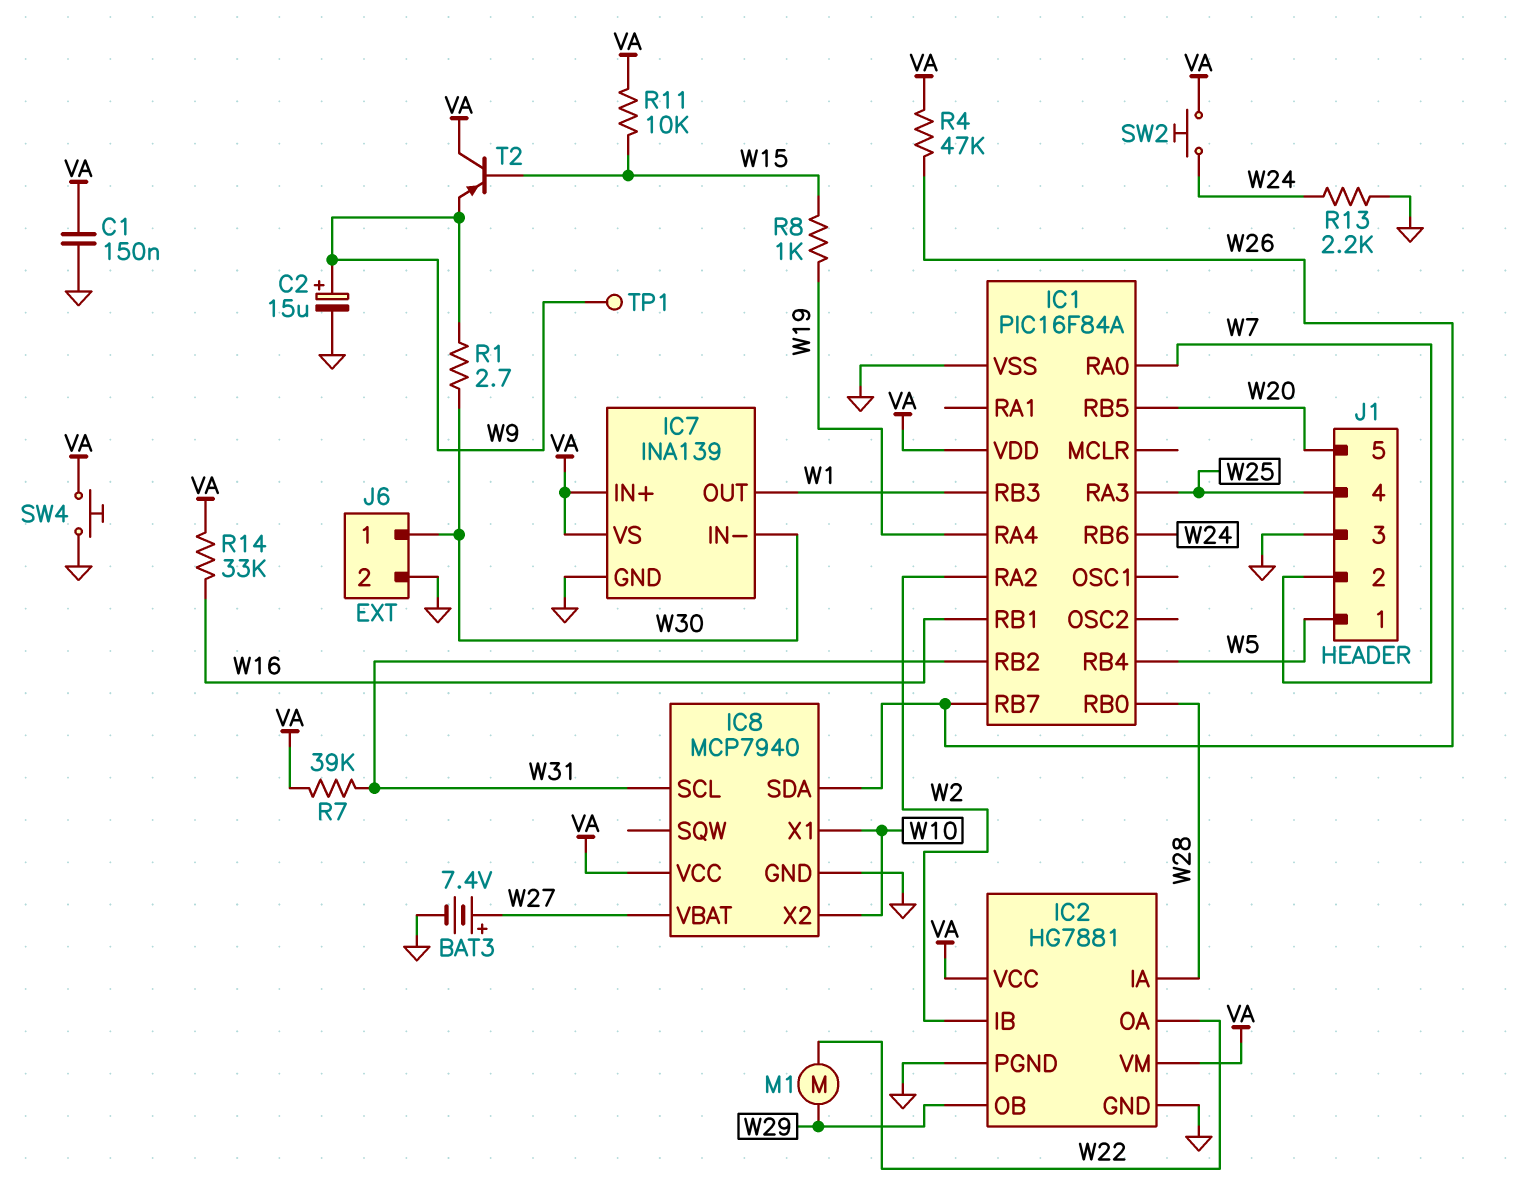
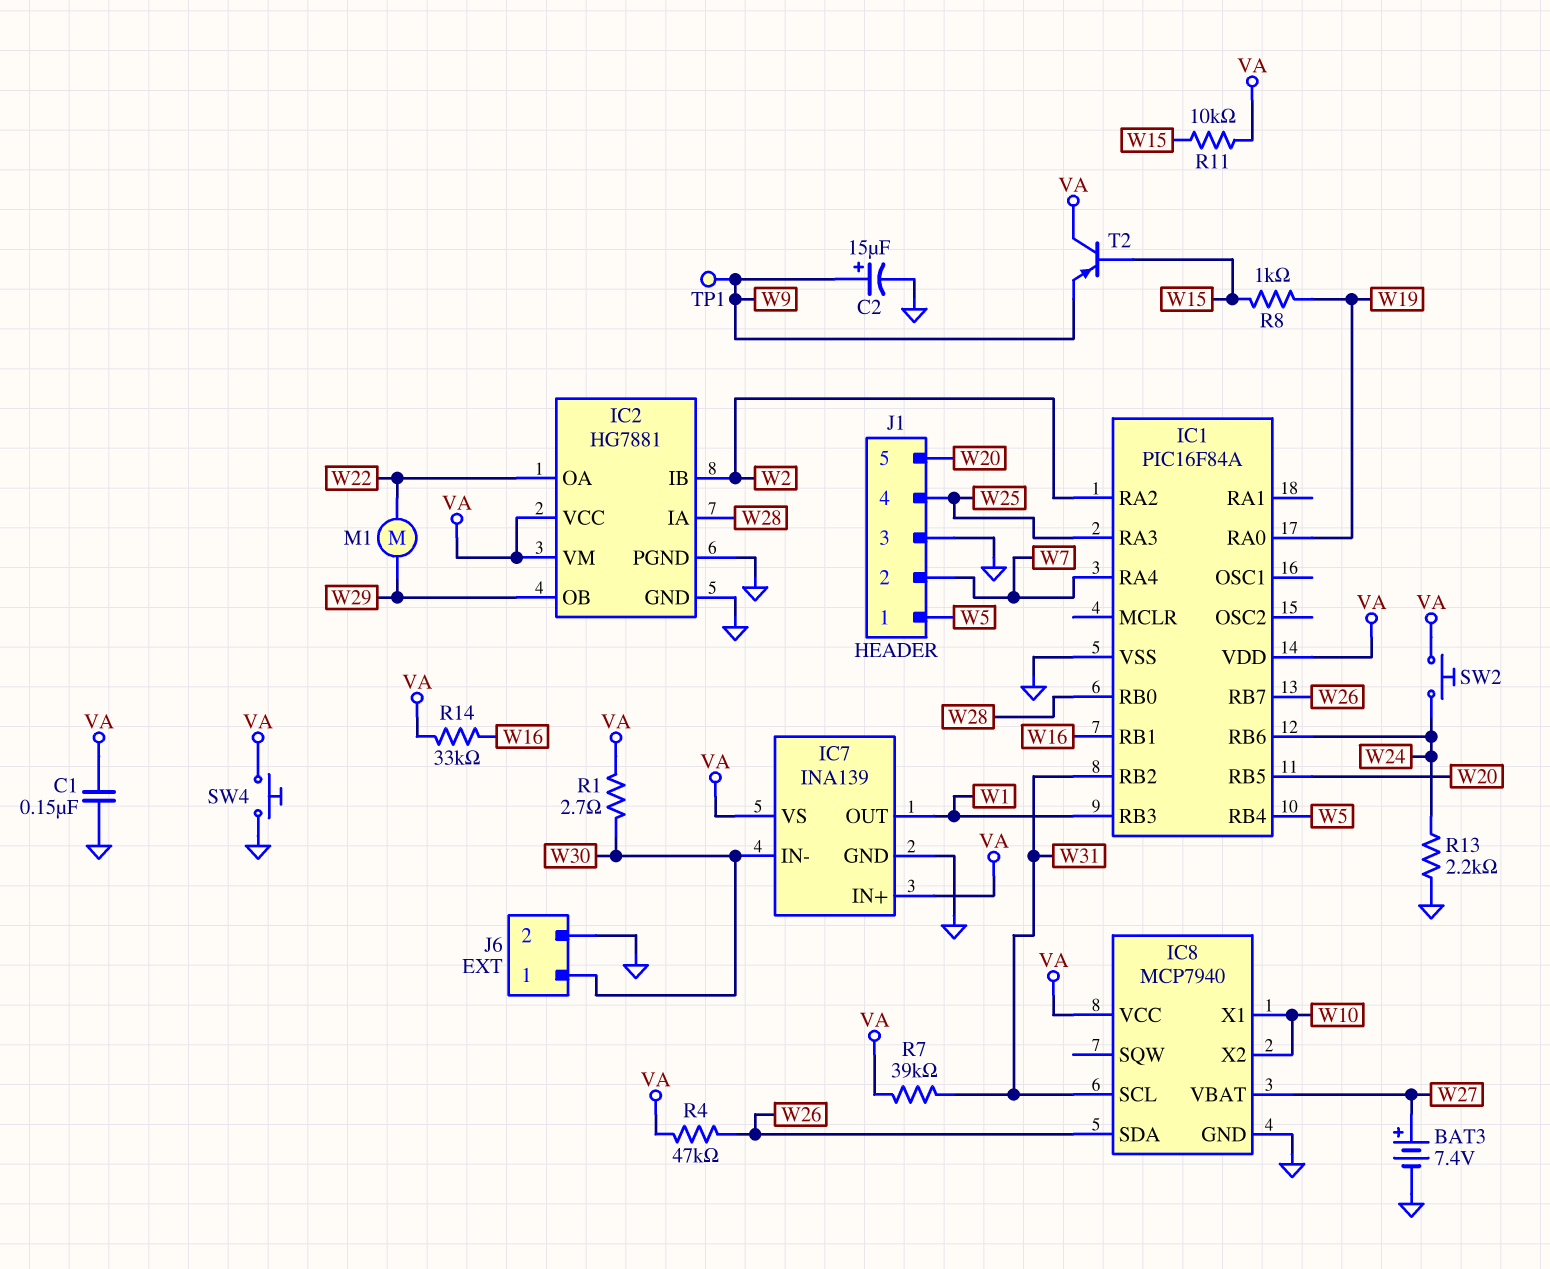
IC1 pin RA0: W7 -> W19
IC1 pin RA4: W19 -> W7
R1: 2.7 (W9, W30) -> 2.7 (VA, W30)

